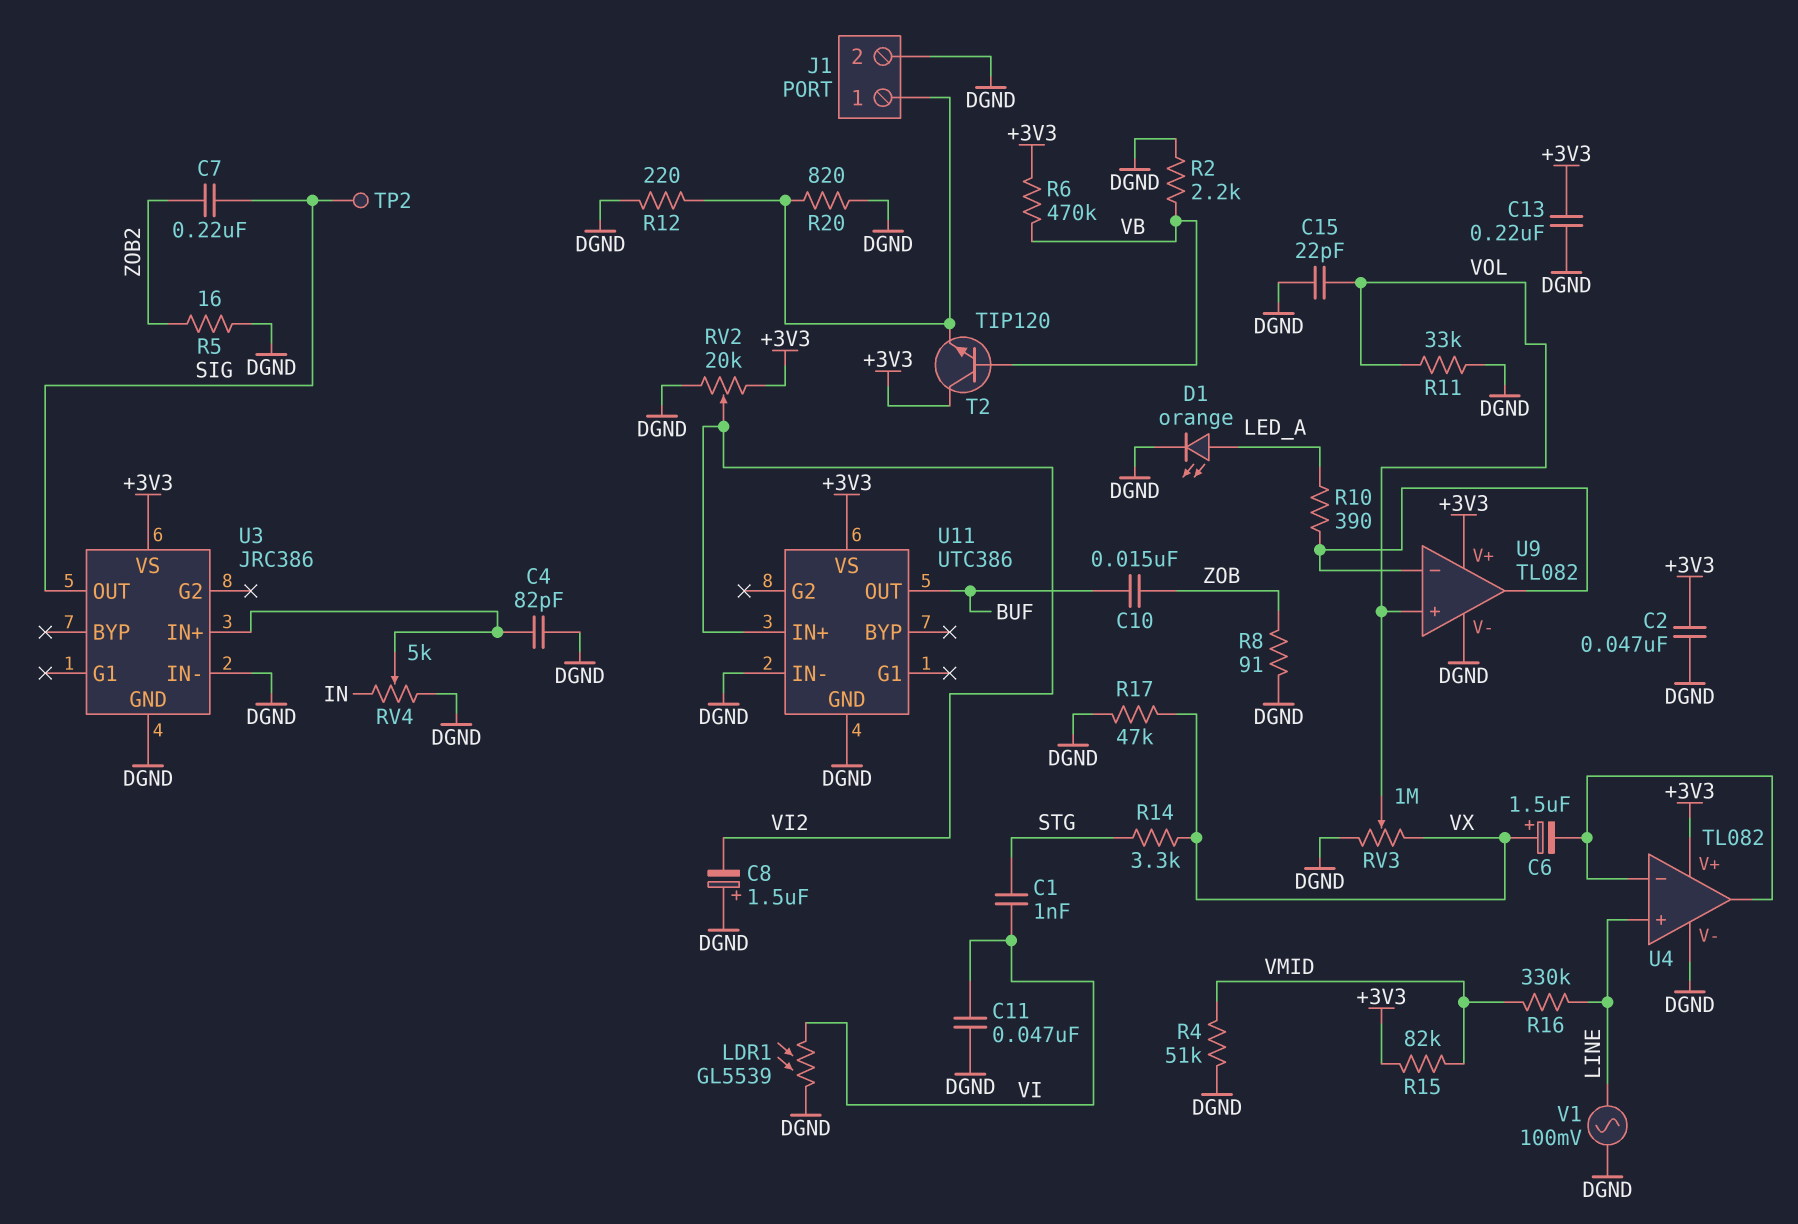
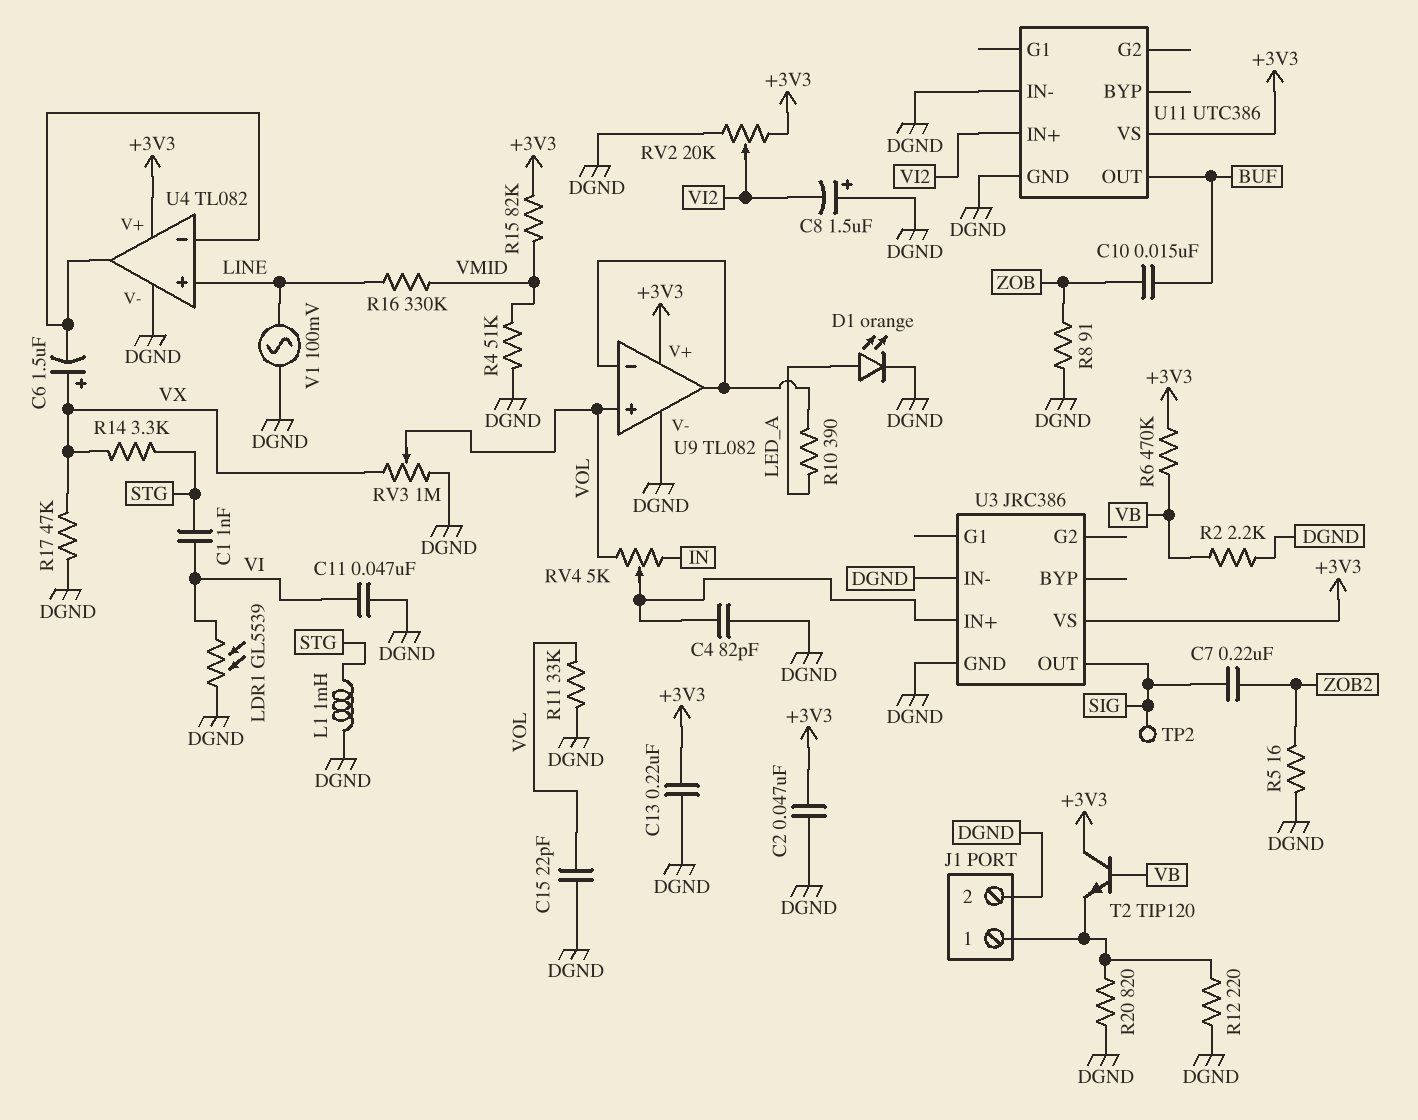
L1: none -> 1mH (DGND, STG)
RV4: 5k (DGND, IN, wiper U3/IN+) -> 5k (IN, VOL, wiper U3/IN+)

